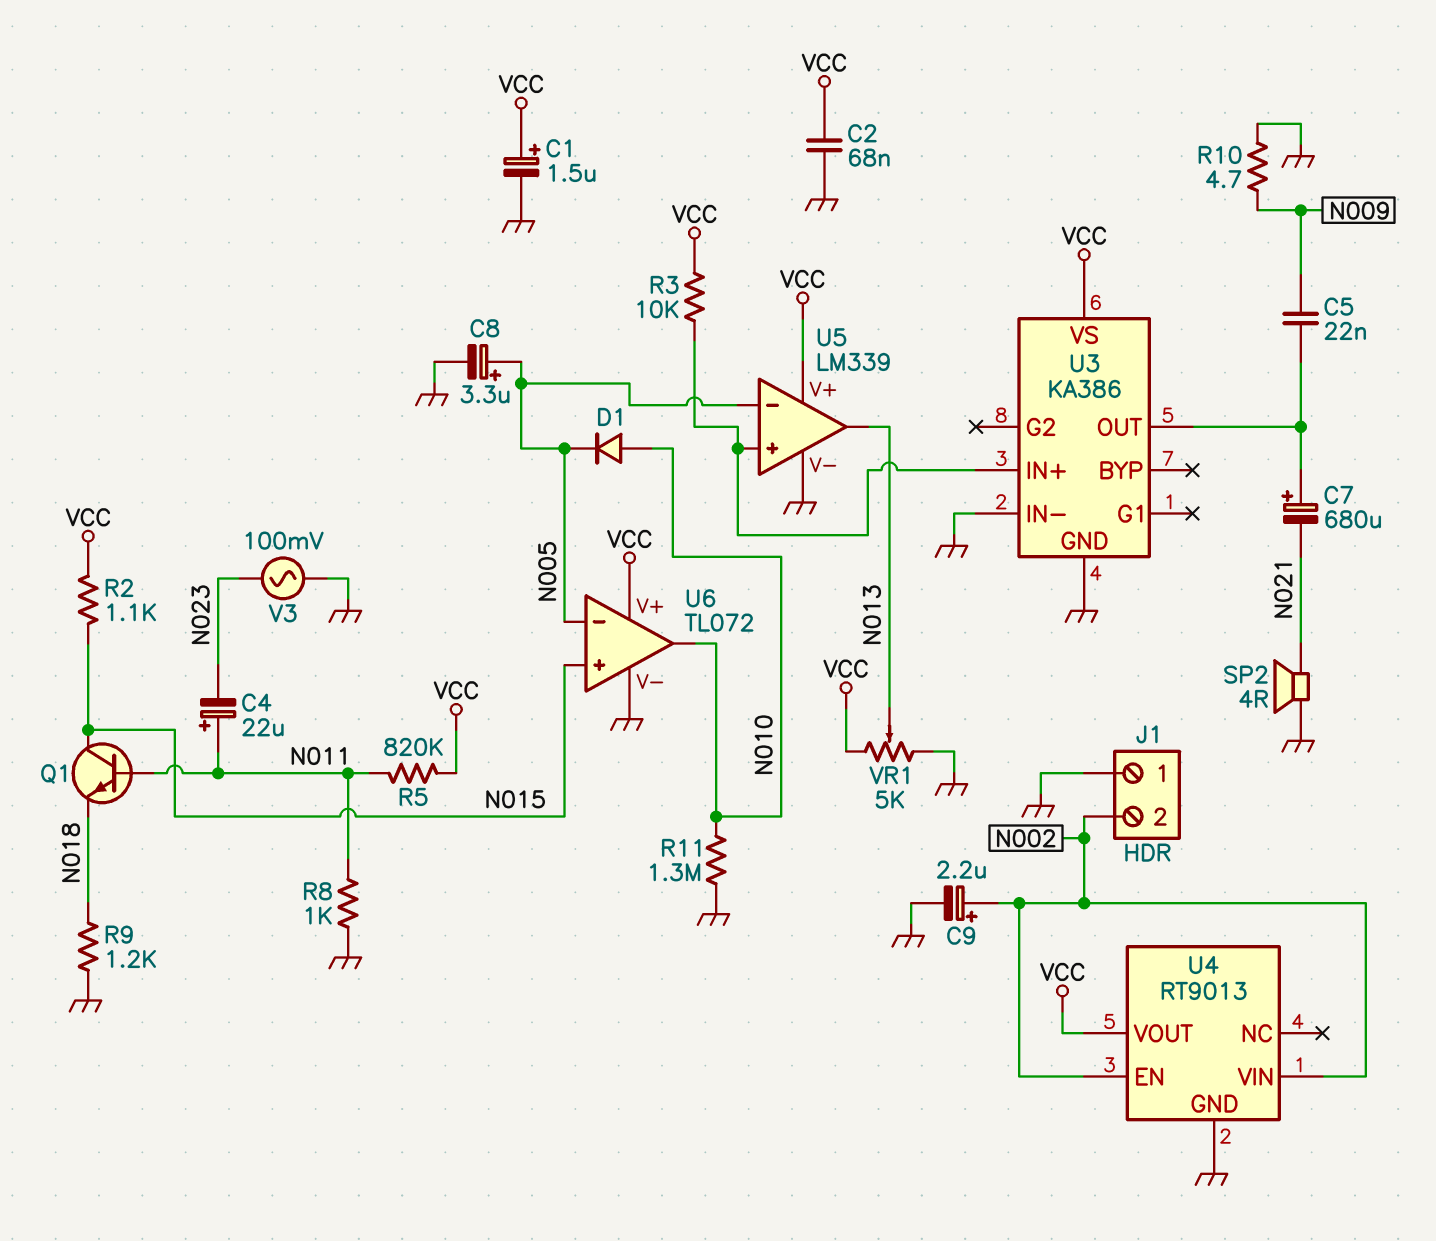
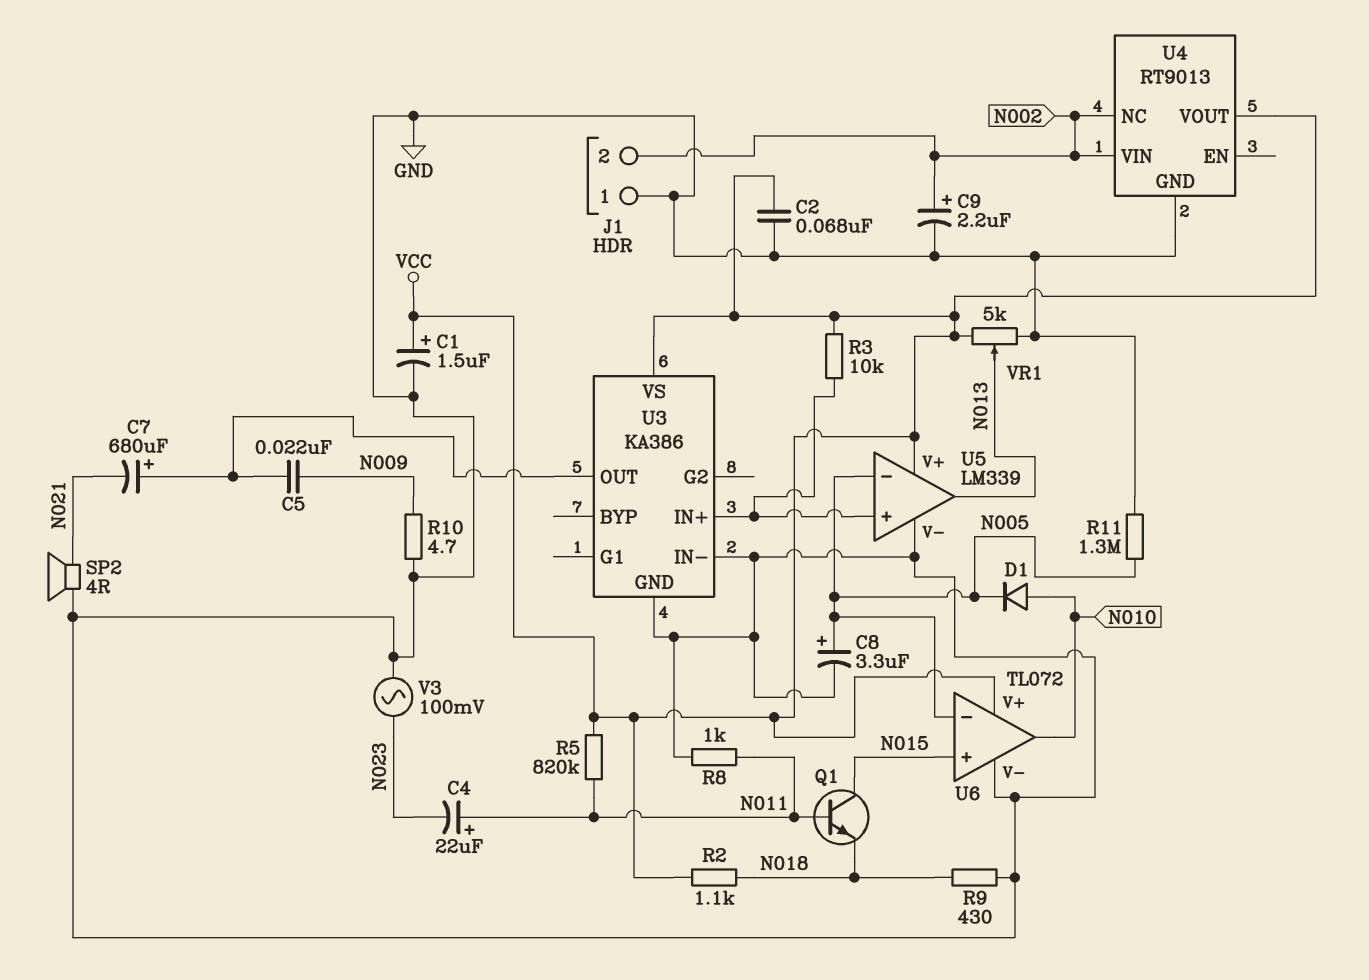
R2: 1.1k (N015, VCC) -> 1.1k (N018, VCC)
R9: 1.2k (GND, N018) -> 430 (GND, N018)
R11: 1.3M (GND, N010) -> 1.3M (GND, N005)
U4 pin EN: N002 -> none
U4 pin NC: none -> N002

